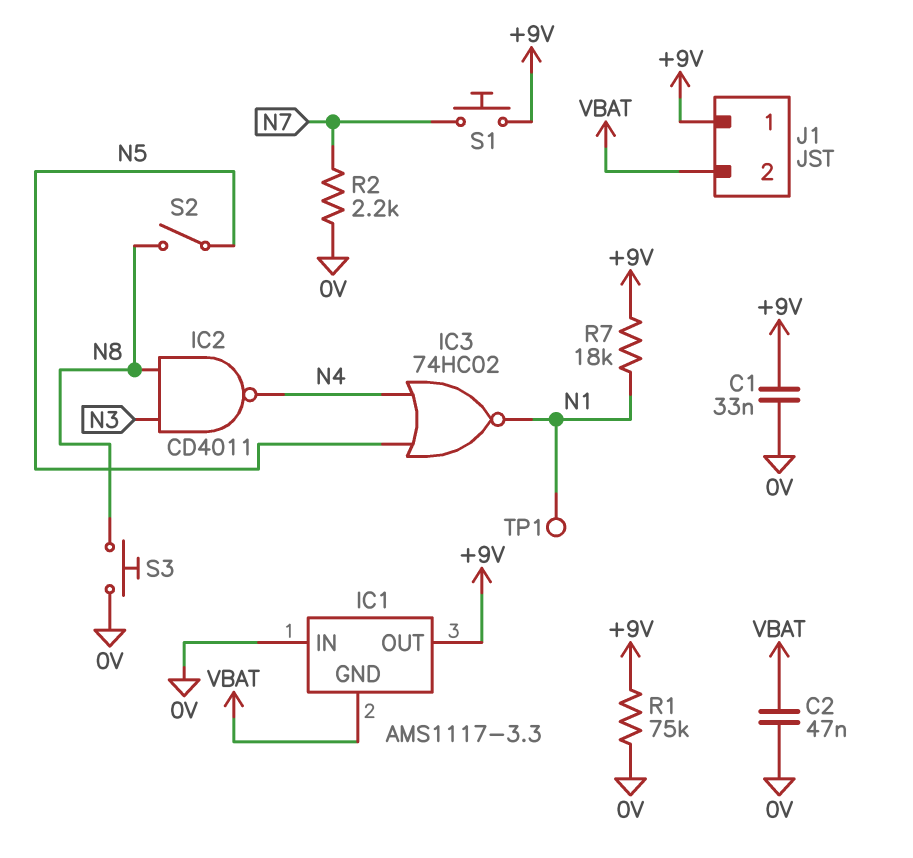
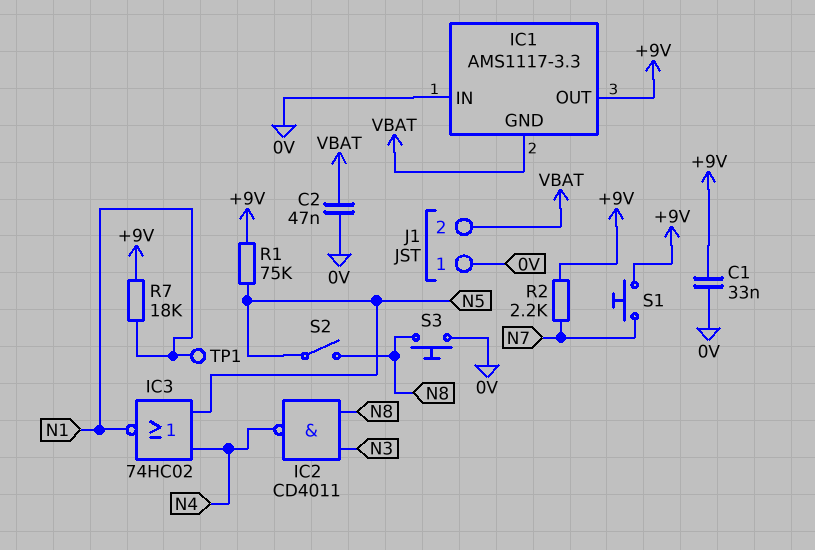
J1 pin 1: +9V -> 0V
R1: 75k (+9V, 0V) -> 75k (+9V, N5)
R2: 2.2k (0V, N7) -> 2.2k (+9V, N7)

